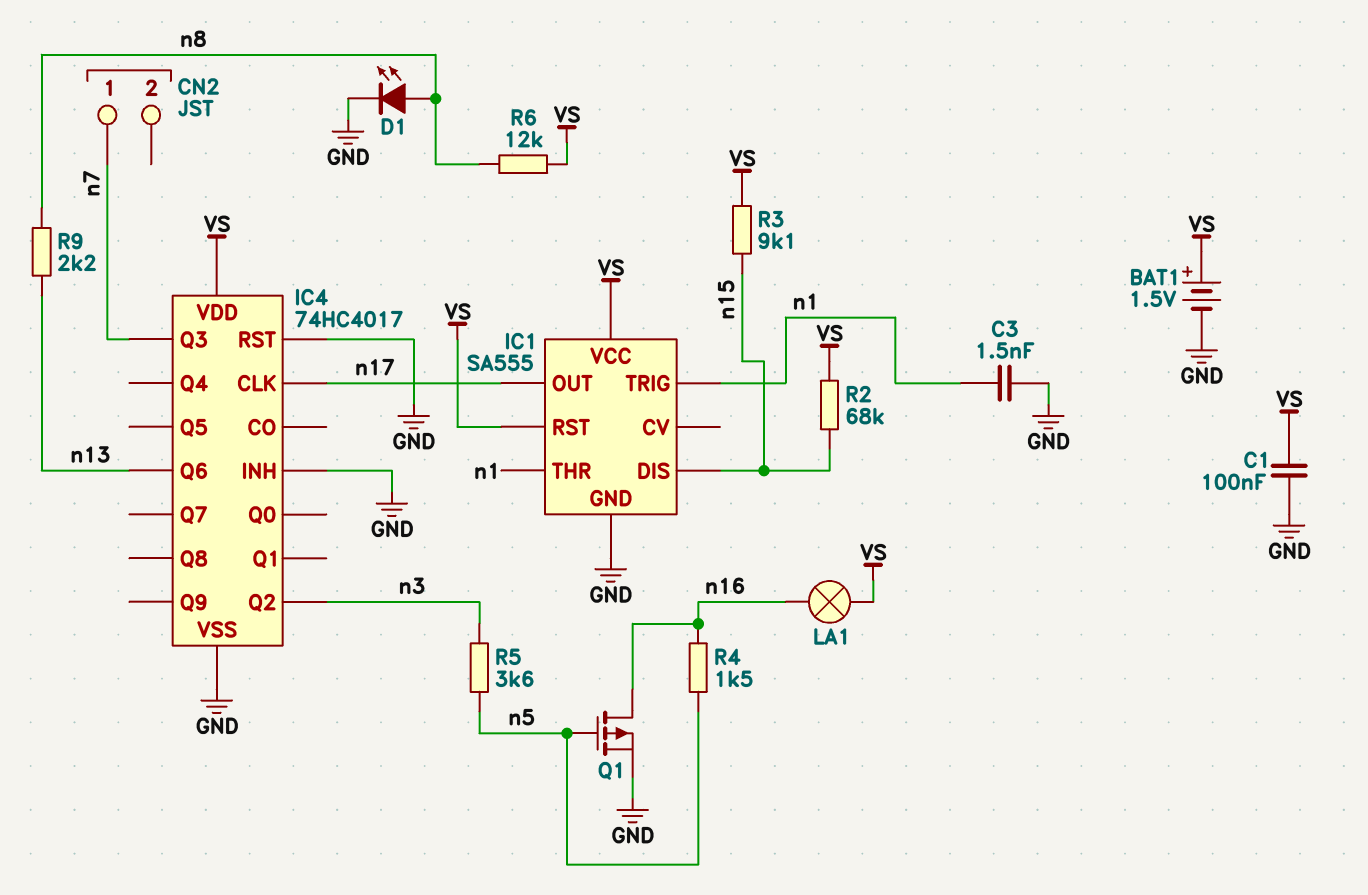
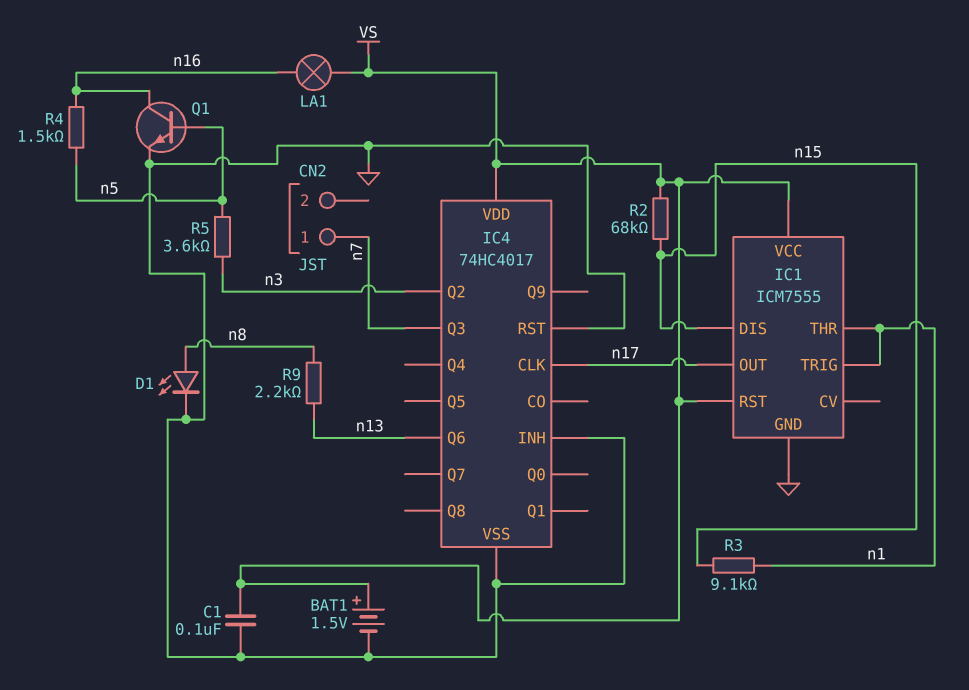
C3: 1.5nF (GND, n1) -> none
IC1: SA555 -> ICM7555
Q1: PMOS (G n5, D n16, S GND) -> NPN (B n5, C n16, E GND)
R3: 9.1k (VS, n15) -> 9.1k (n1, n15)
R6: 12k (VS, n8) -> none

